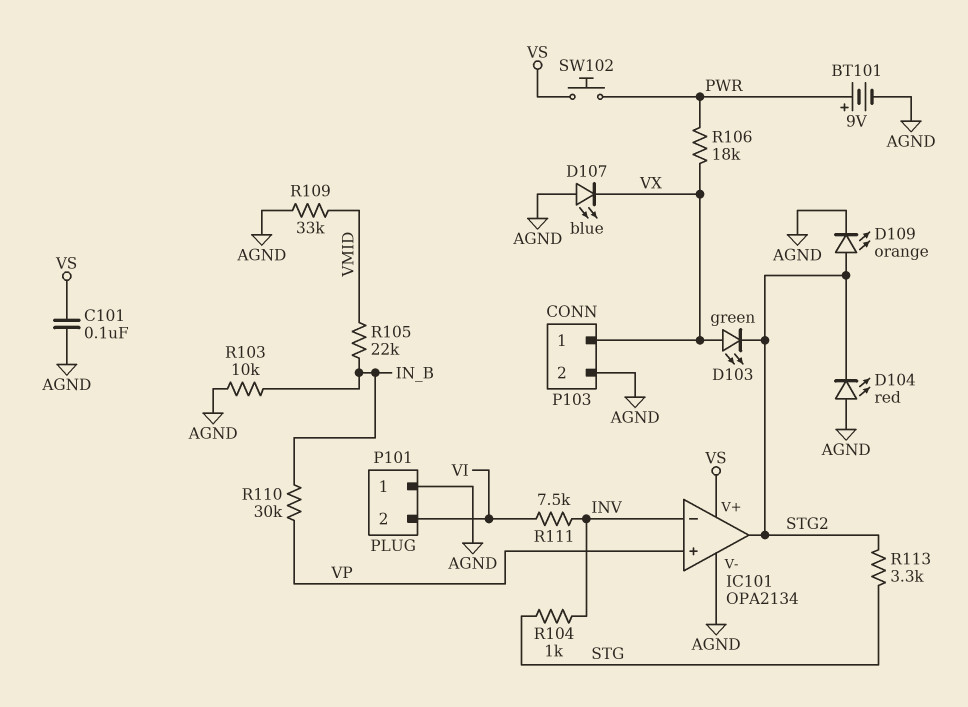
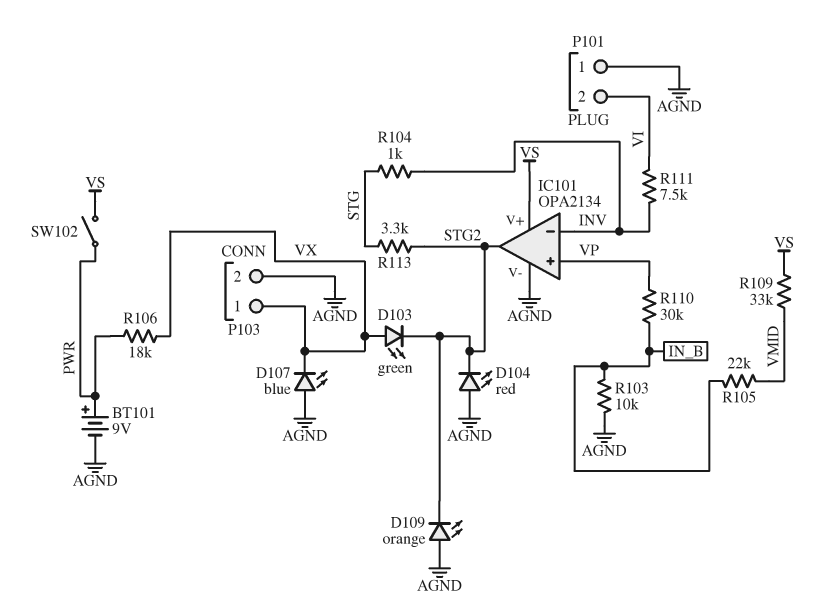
C101: 100nF (AGND, VS) -> none
D109: LED orange (A STG2, K AGND) -> LED orange (A AGND, K STG2)
R109: 33k (AGND, VMID) -> 33k (VMID, VS)
SW102: button (PWR, VS) -> switch (PWR, VS)

